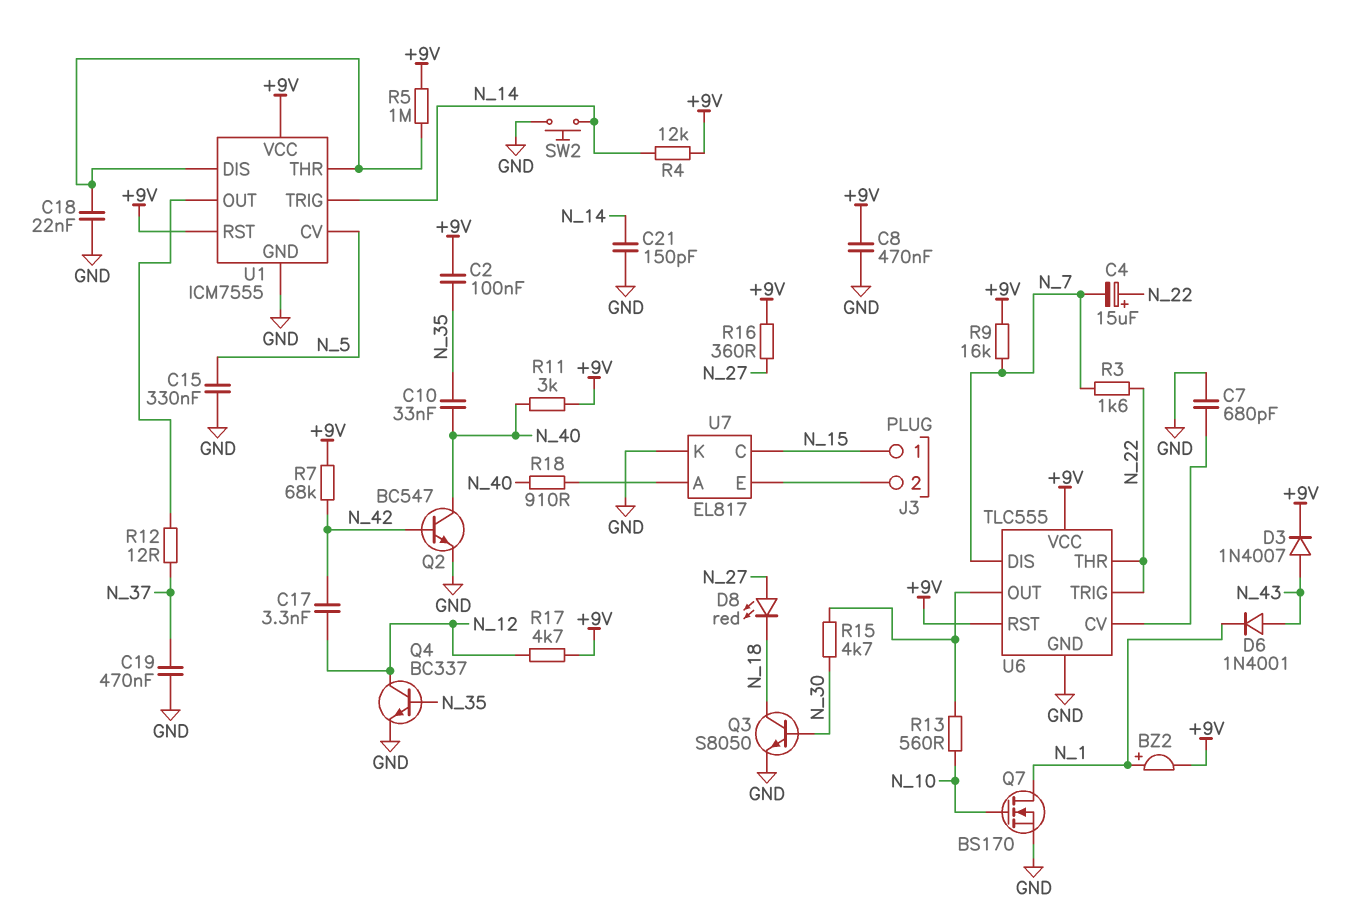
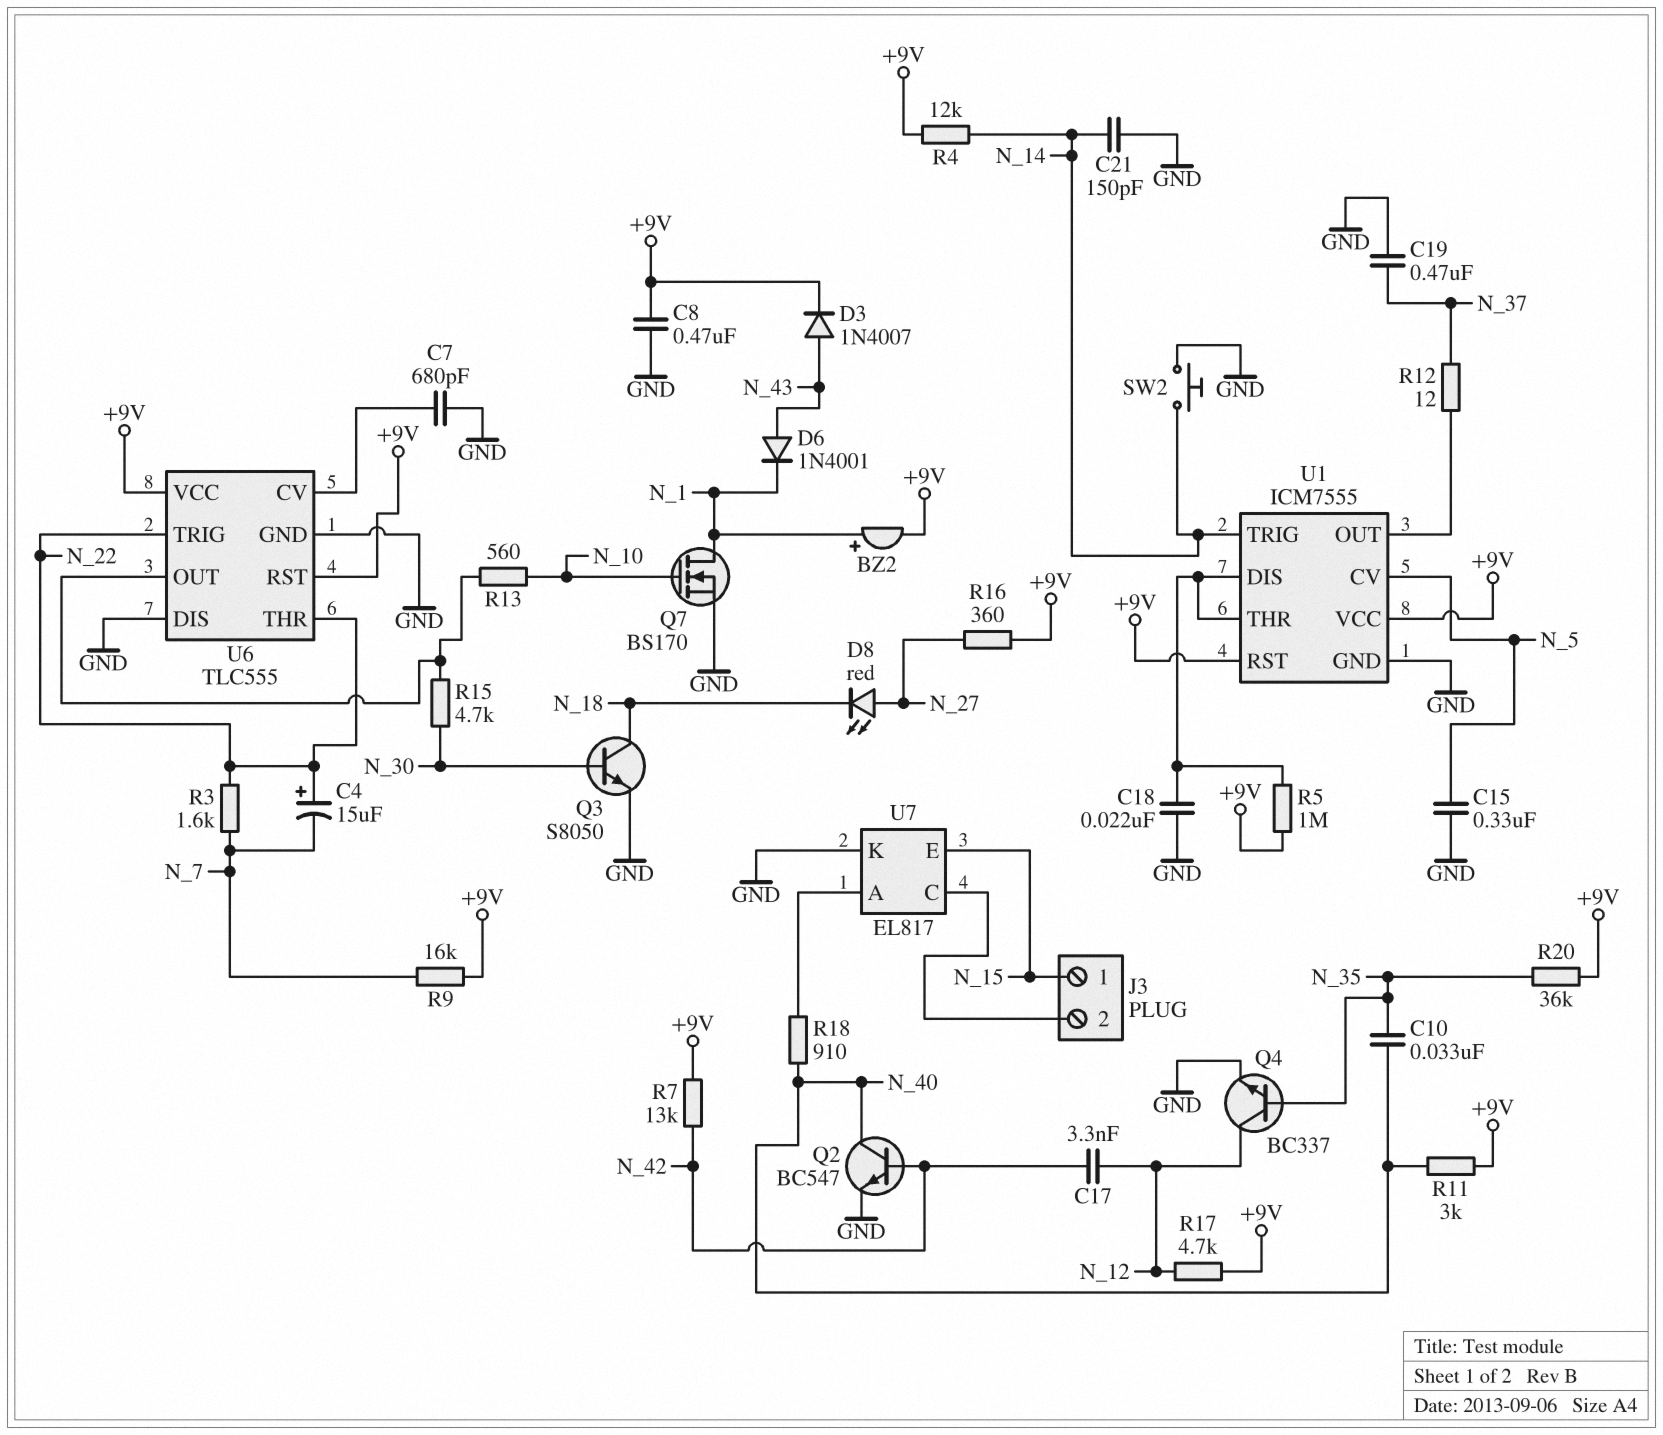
C2: 100nF (+9V, N_35) -> none
R7: 68k (+9V, N_42) -> 13k (+9V, N_42)
R20: none -> 36k (+9V, N_35)
U6 pin DIS: N_7 -> GND
U7 pin C: N_15 -> J3/2
U7 pin E: J3/2 -> N_15

